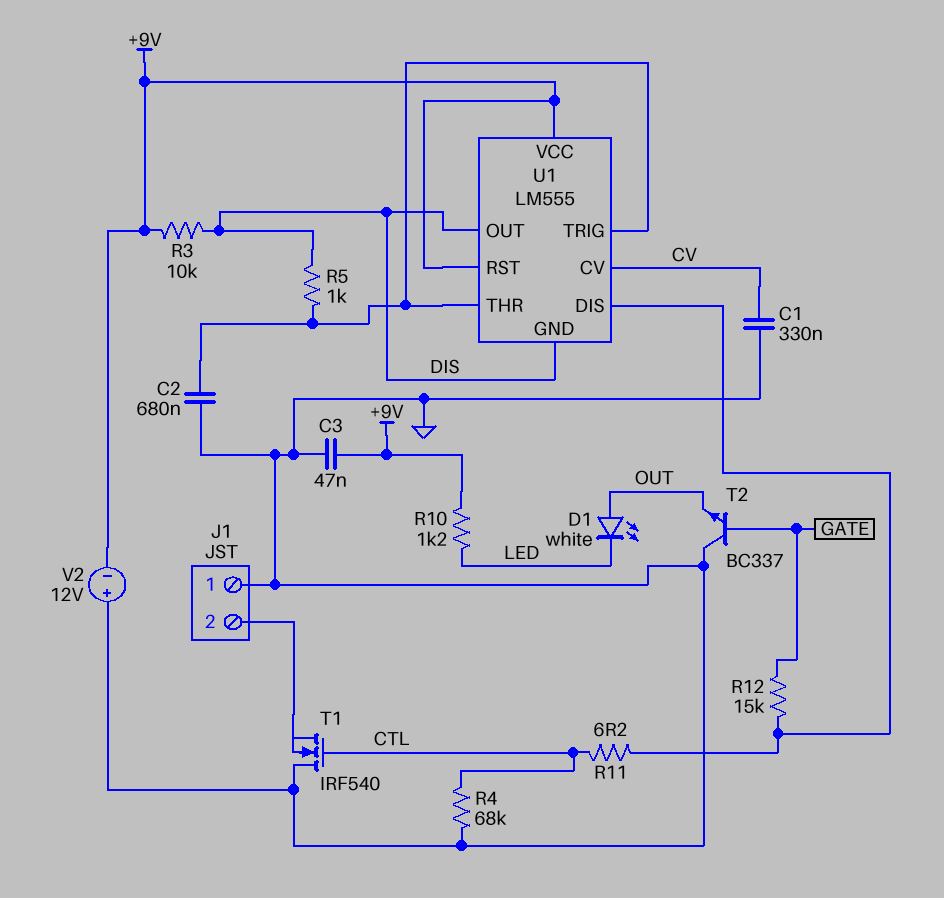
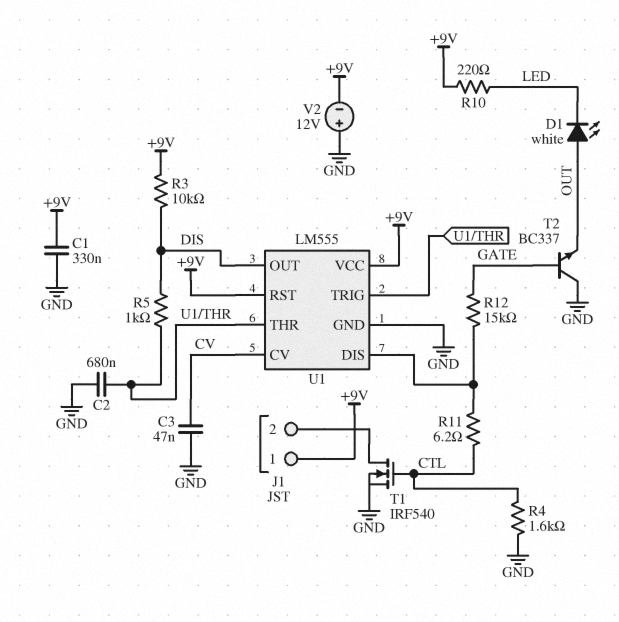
C1: 330nF (CV, GND) -> 330nF (+9V, GND)
C3: 47nF (+9V, GND) -> 47nF (CV, GND)
J1 pin 1: GND -> +9V
R4: 68k (CTL, GND) -> 1.6k (CTL, GND)
R10: 1.2k (+9V, LED) -> 220 (+9V, LED)
T1: NMOS IRF540 (G CTL, D GND, S J1/2) -> NMOS IRF540 (G CTL, D J1/2, S GND)
U1 pin GND: DIS -> GND

